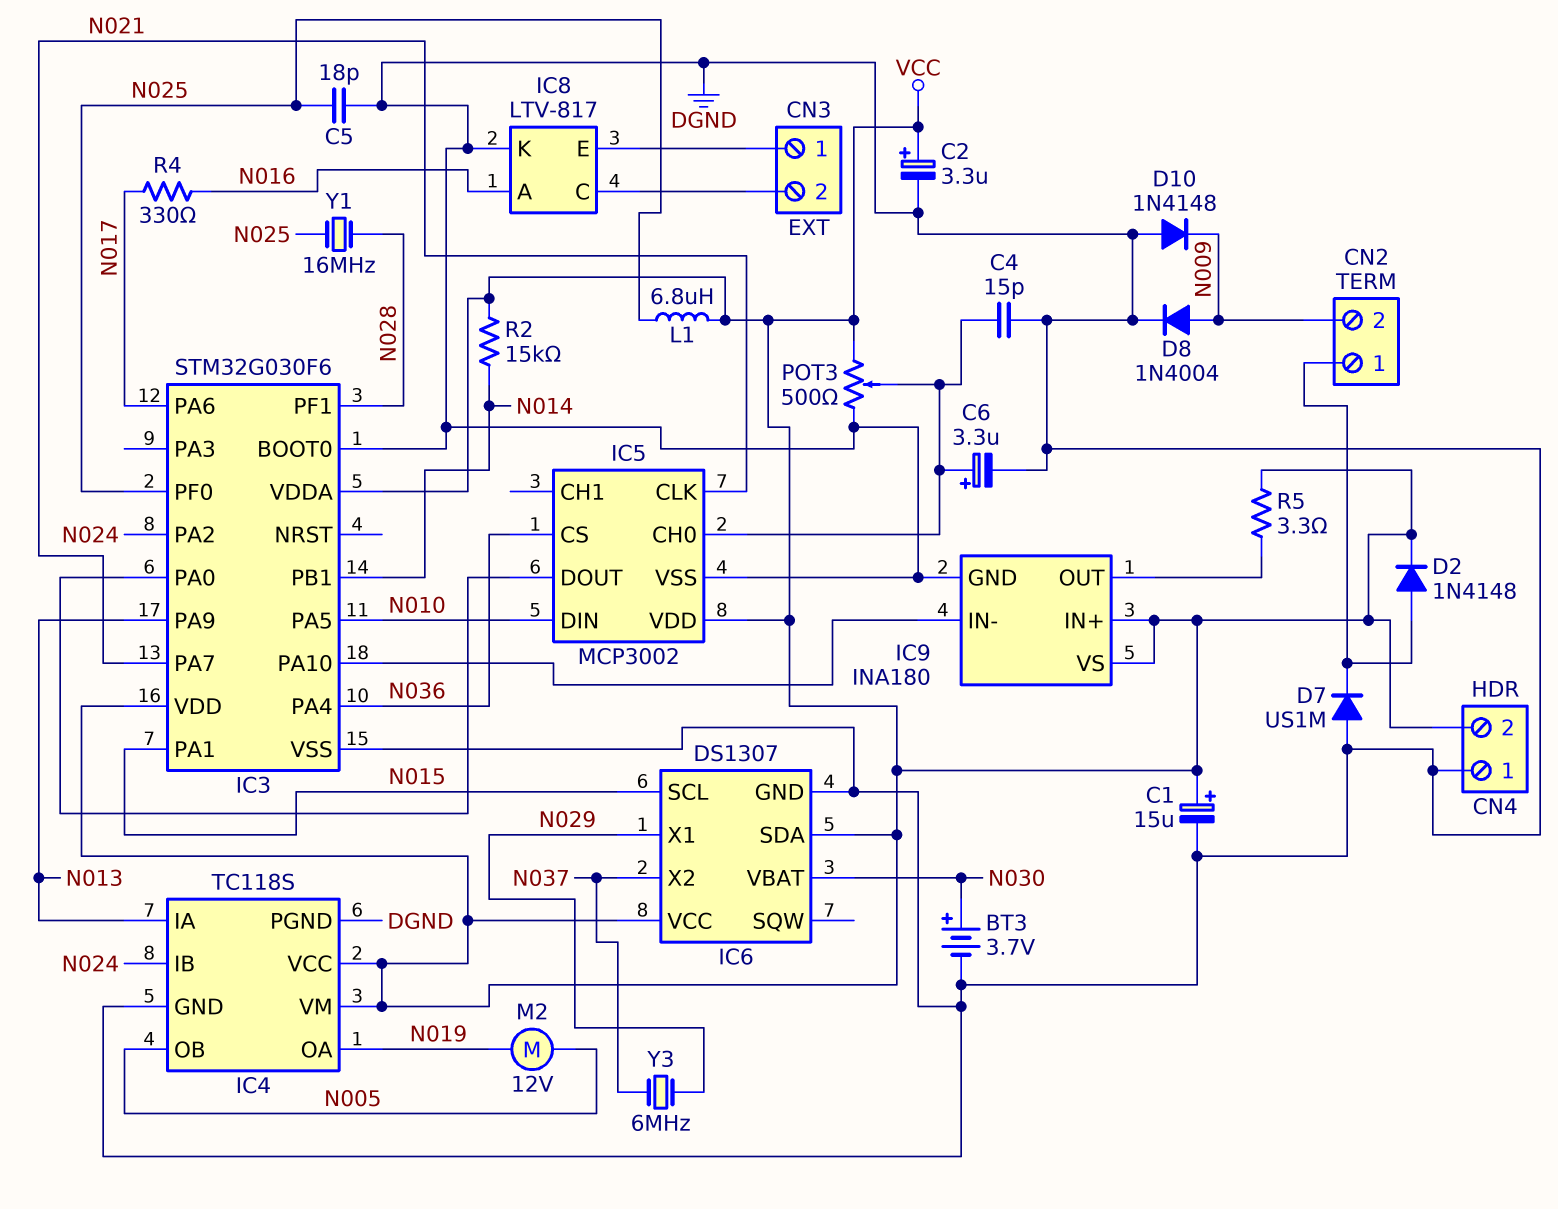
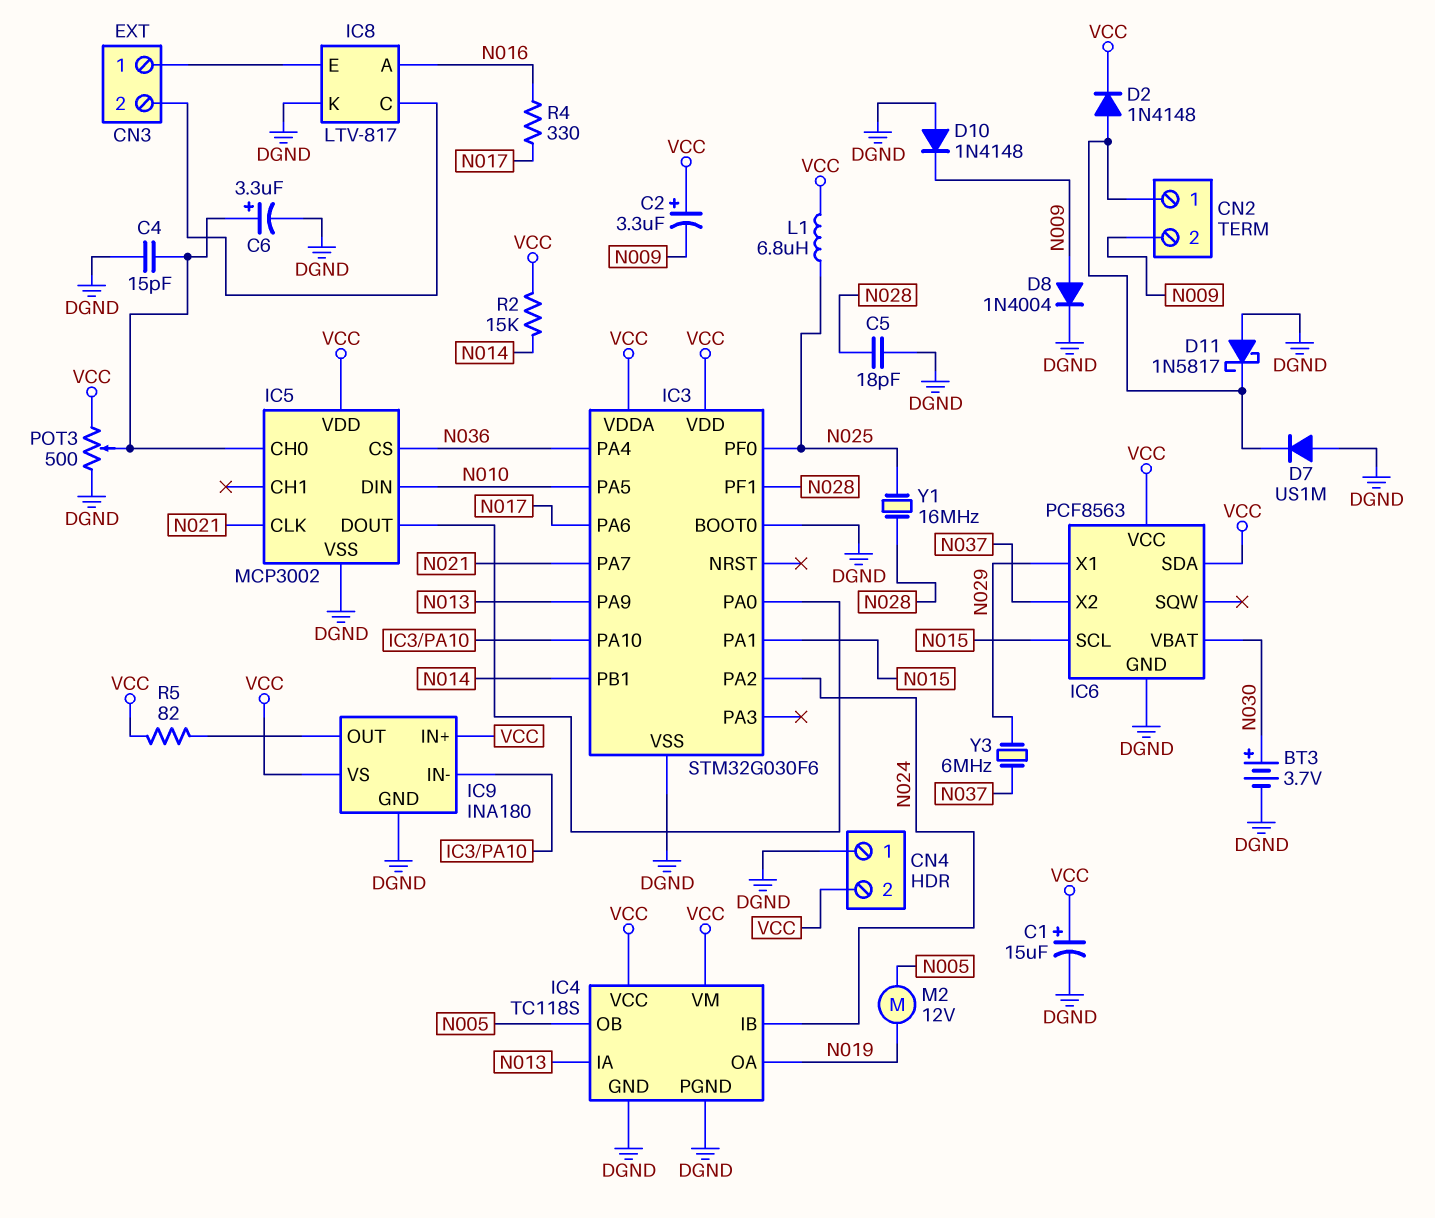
C2: 3.3uF (plus VCC, minus DGND) -> 3.3uF (plus VCC, minus N009)
C5: 18pF (DGND, N025) -> 18pF (DGND, N028)
D11: none -> schottky 1N5817 (A DGND, K CN2/1)
IC6: DS1307 -> PCF8563
R5: 3.3 (IC9/OUT, VCC) -> 82 (IC9/OUT, VCC)

